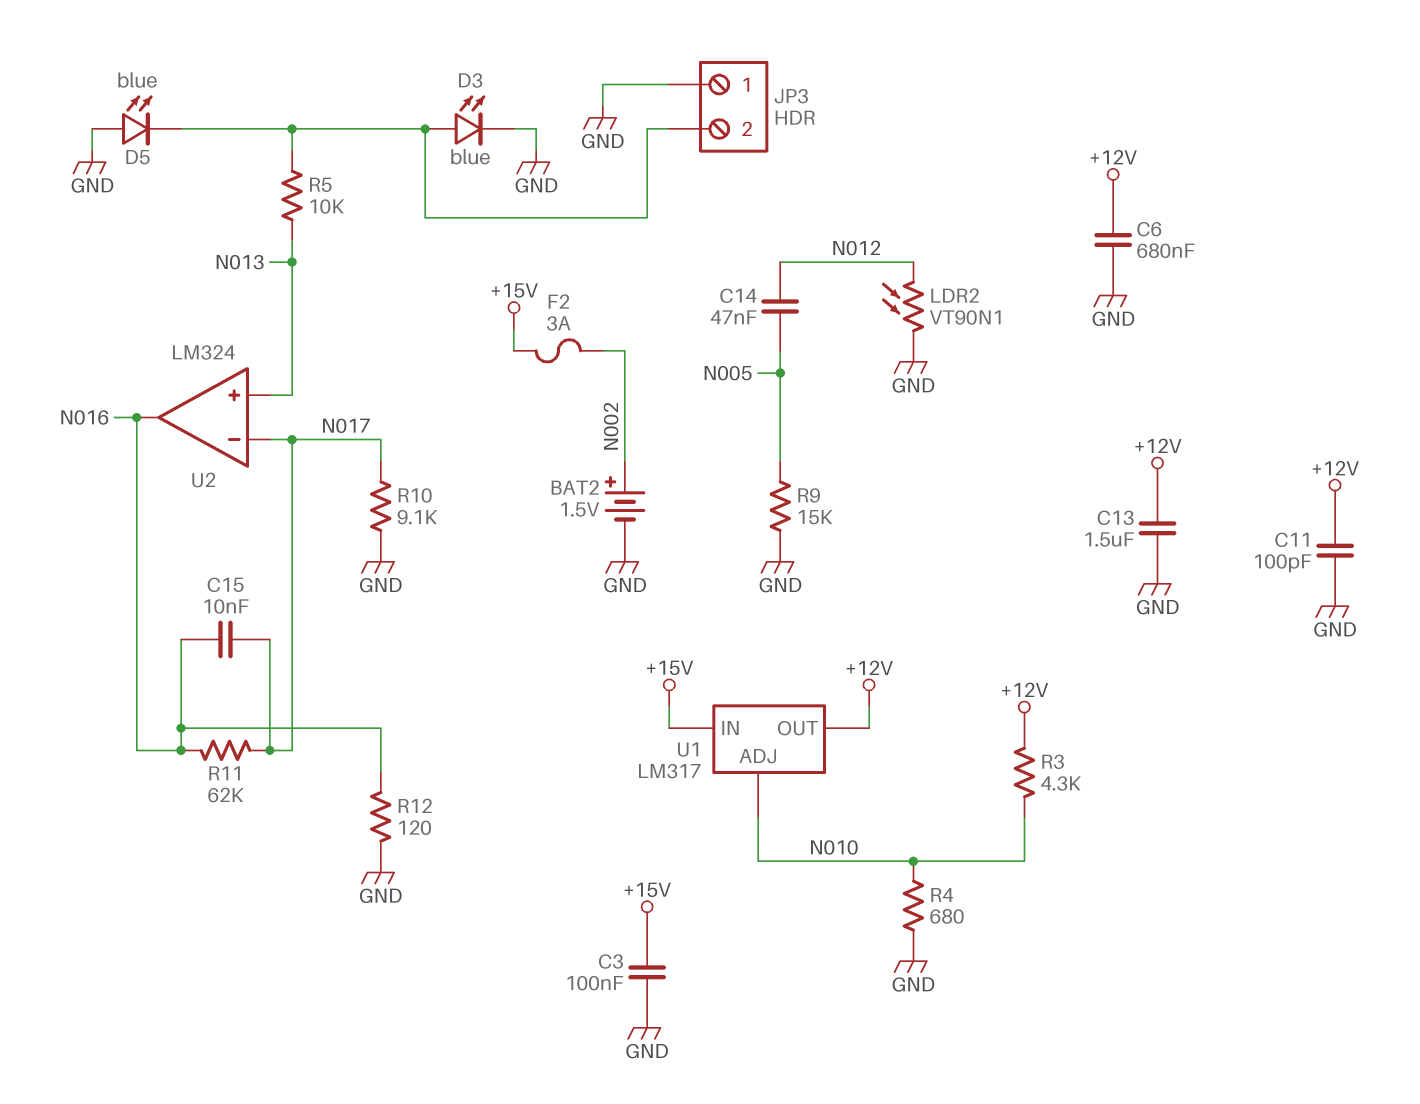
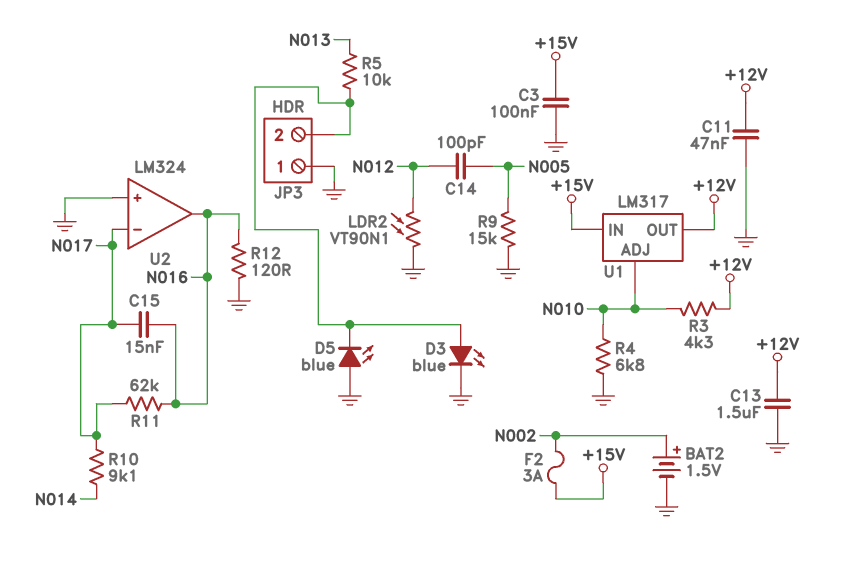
C6: 680nF (+12V, GND) -> none
C11: 100pF (+12V, GND) -> 47nF (+12V, GND)
C14: 47nF (N005, N012) -> 100pF (N005, N012)
C15: 10nF (N016, N017) -> 15nF (N016, N017)
R4: 680 (GND, N010) -> 6.8k (GND, N010)
R10: 9.1k (GND, N017) -> 9.1k (N014, N017)
U2 pin in+: N013 -> GND

